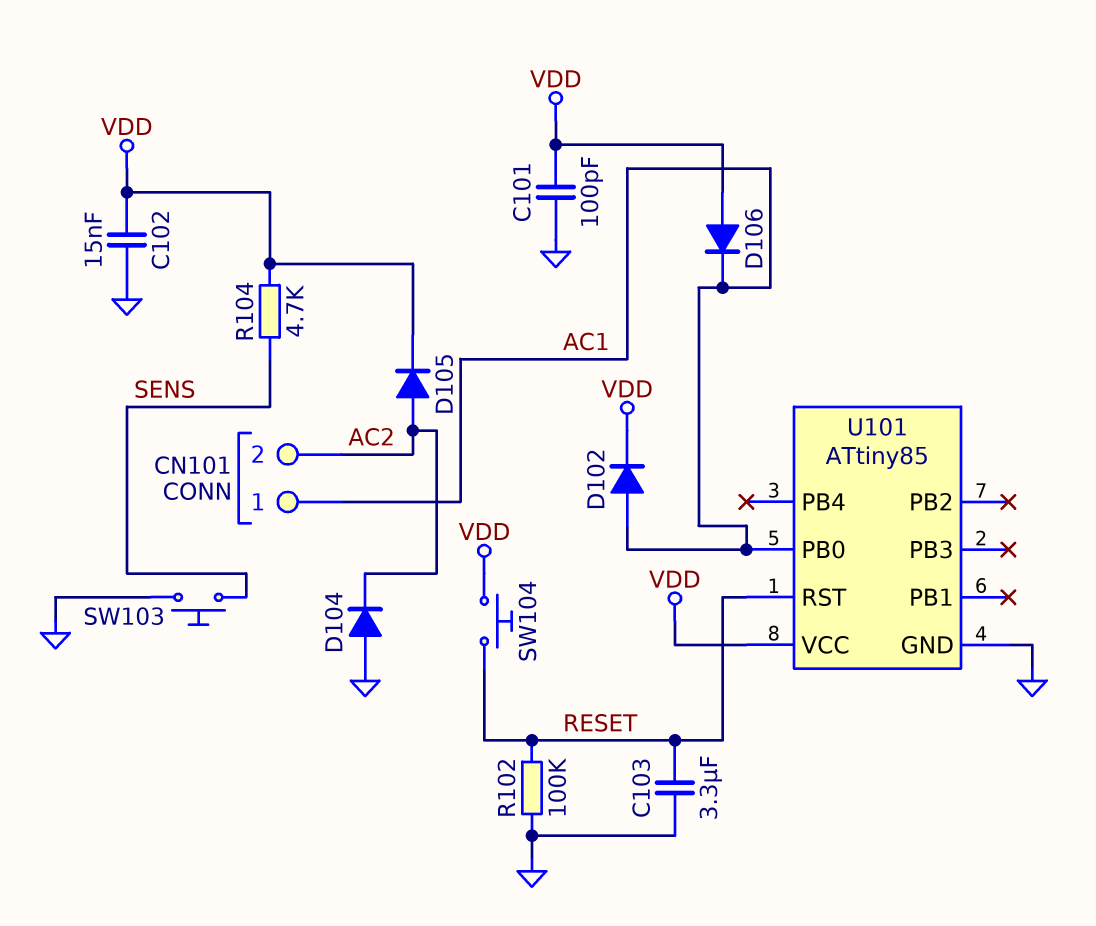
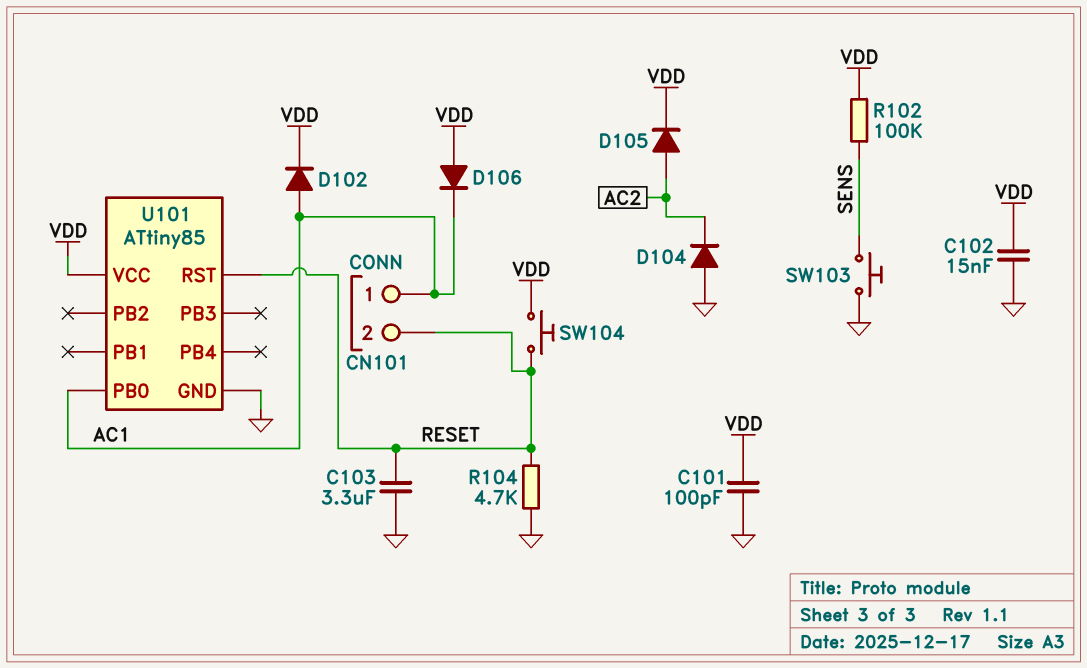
CN101 pin 2: AC2 -> RESET
R102: 100k (GND, RESET) -> 100k (SENS, VDD)
R104: 4.7k (SENS, VDD) -> 4.7k (GND, RESET)

